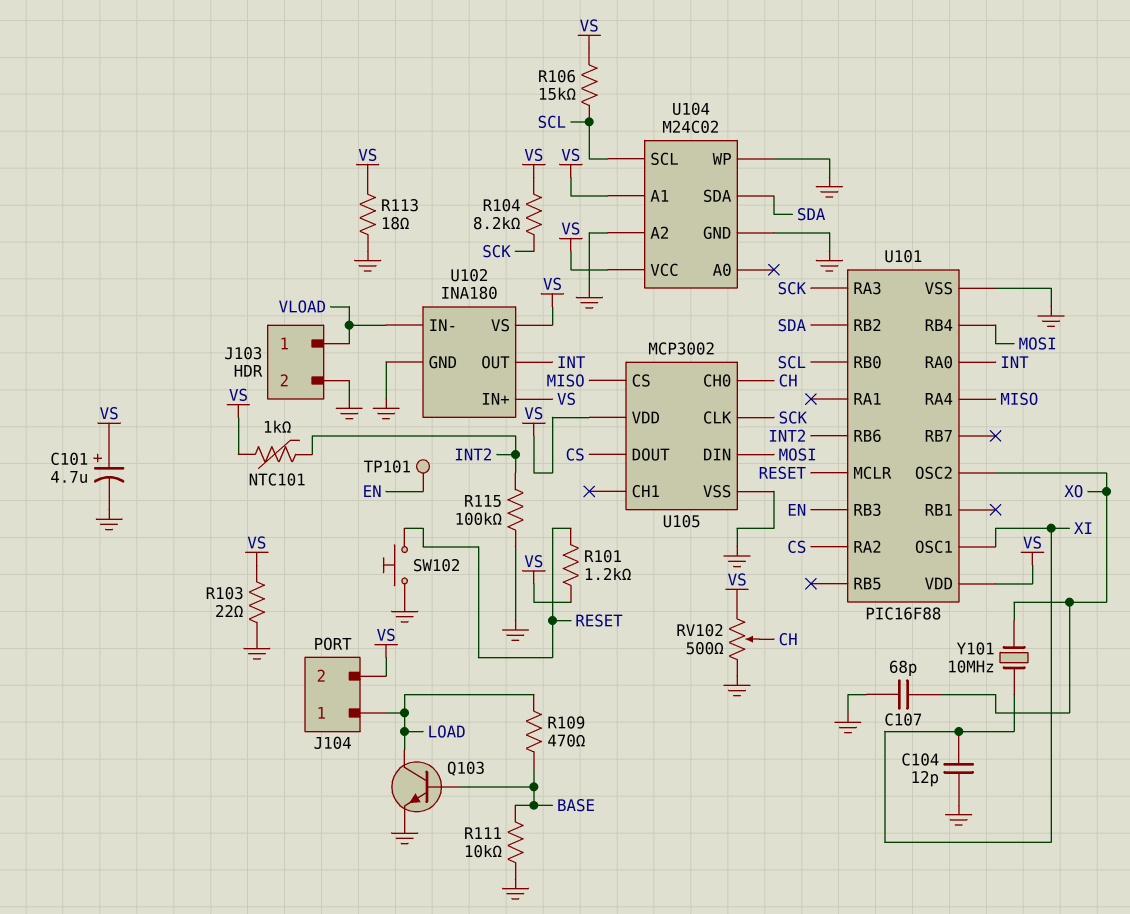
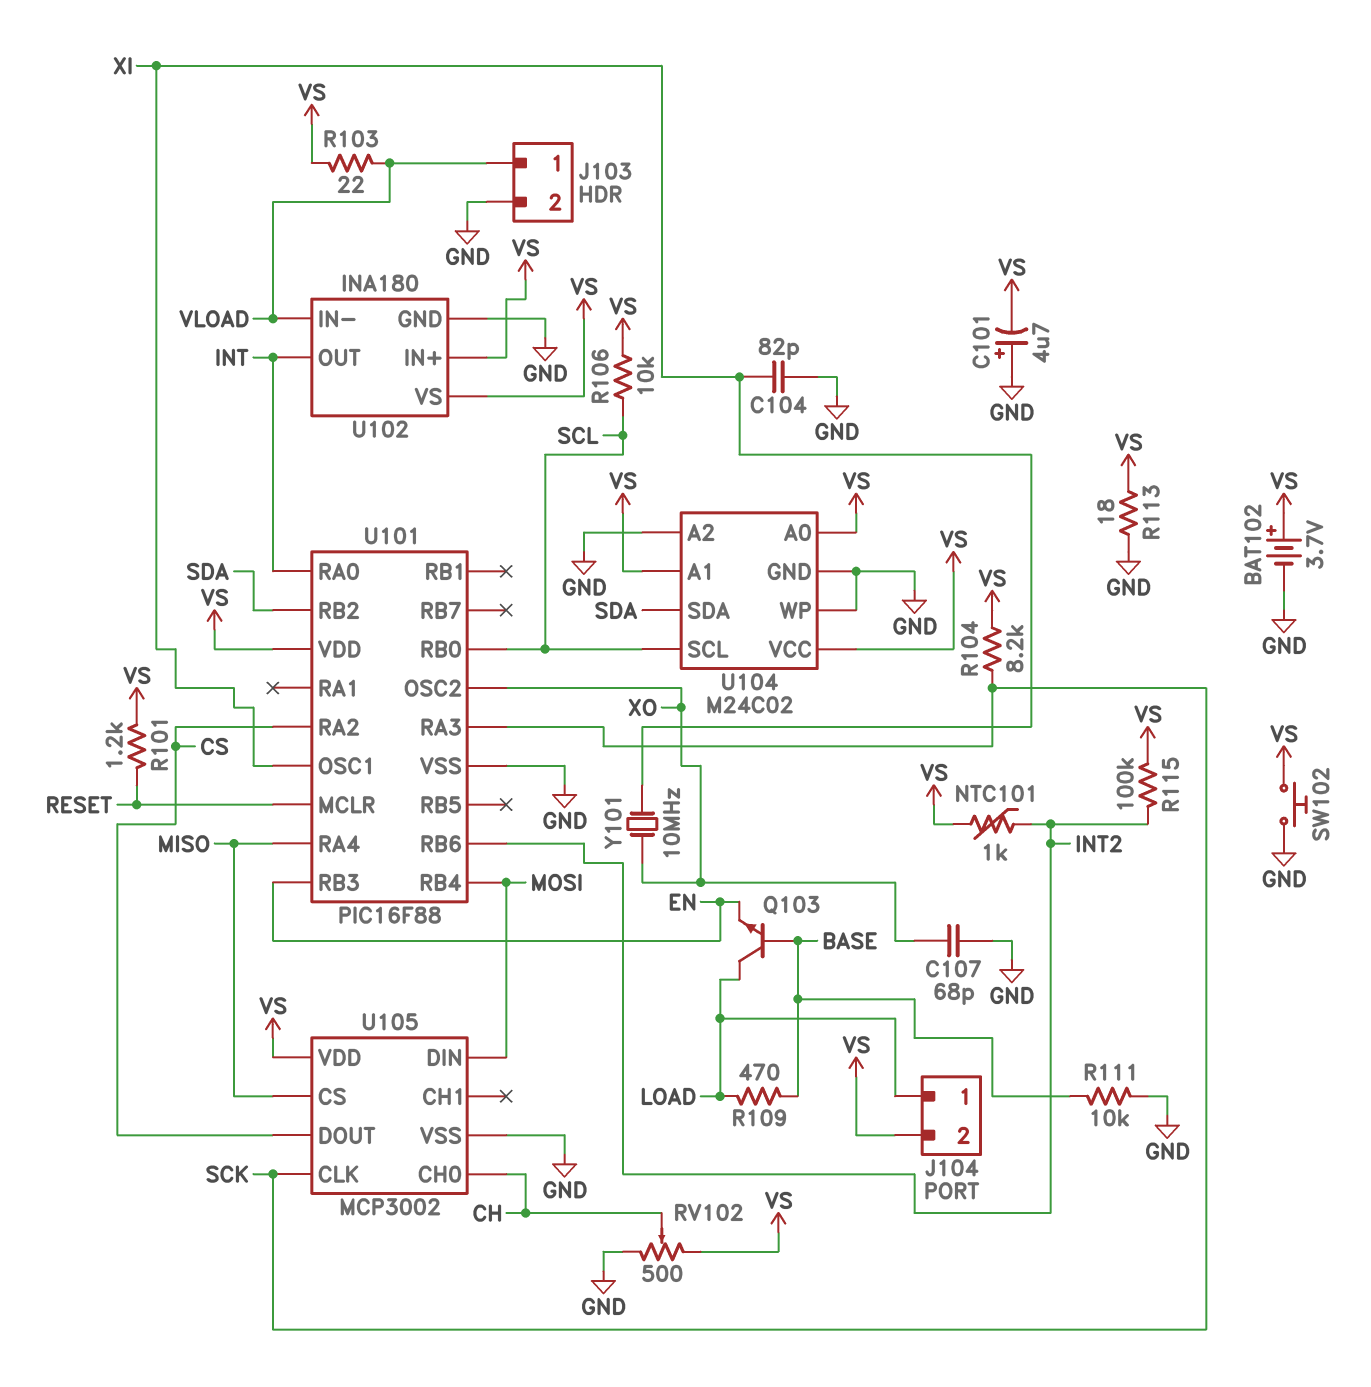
BAT102: none -> 3.7V (plus VS, minus GND)
C101: 4.7uF (plus VS, minus GND) -> 4.7uF (plus GND, minus VS)
C104: 12pF (GND, XI) -> 82pF (GND, XI)
Q103: NPN (B BASE, C LOAD, E GND) -> NPN (B BASE, C LOAD, E EN)
R103: 22 (GND, VS) -> 22 (VLOAD, VS)
R106: 15k (SCL, VS) -> 10k (SCL, VS)
R115: 100k (GND, INT2) -> 100k (INT2, VS)
SW102: button (GND, RESET) -> button (GND, VS)
TP101: test point (EN) -> none
U104 pin A0: none -> VS

